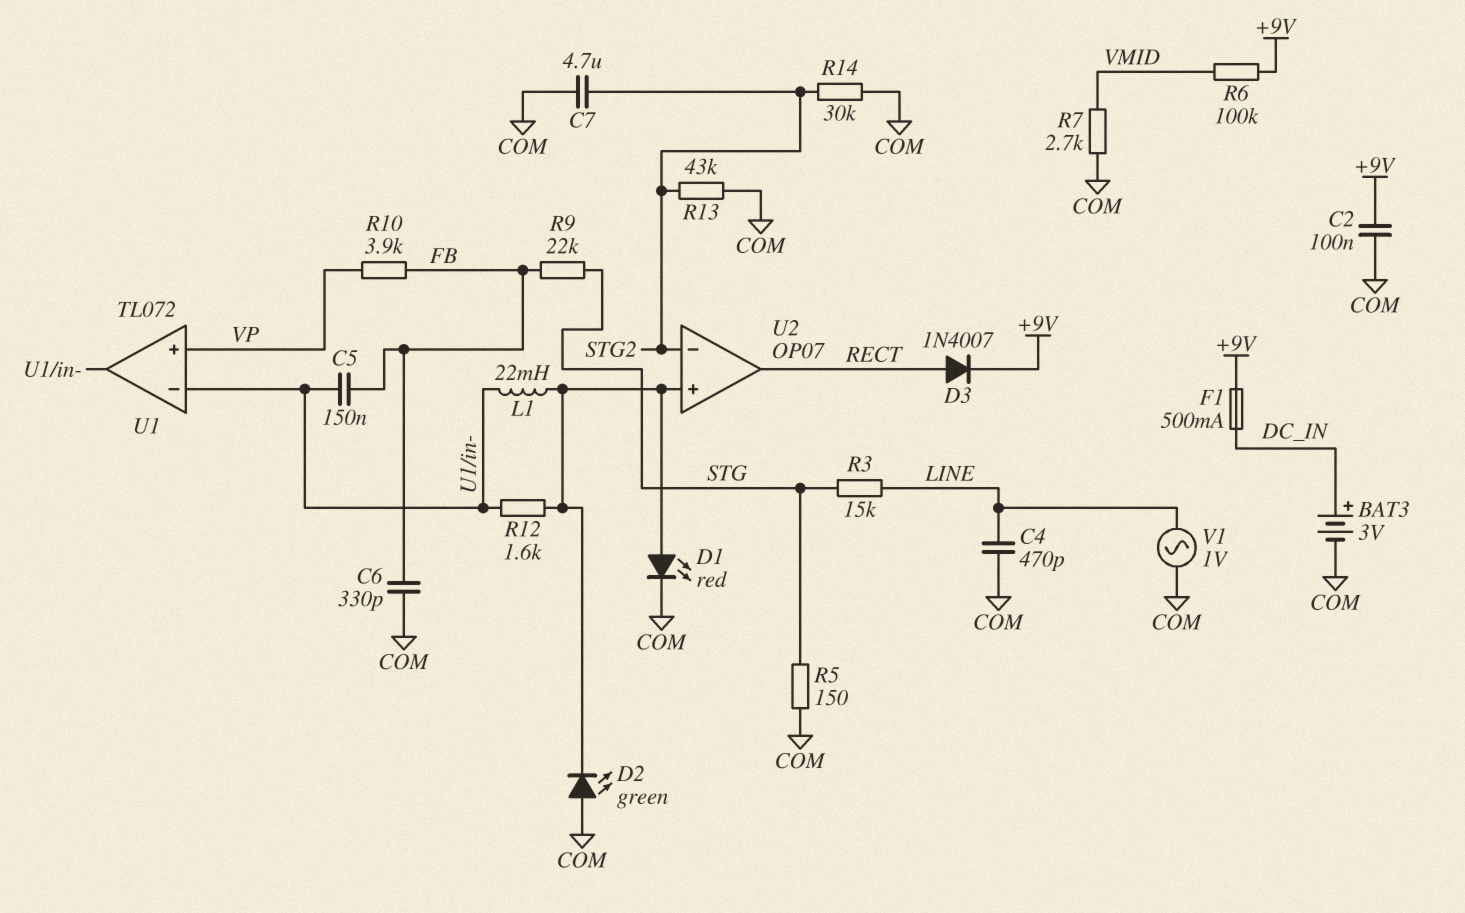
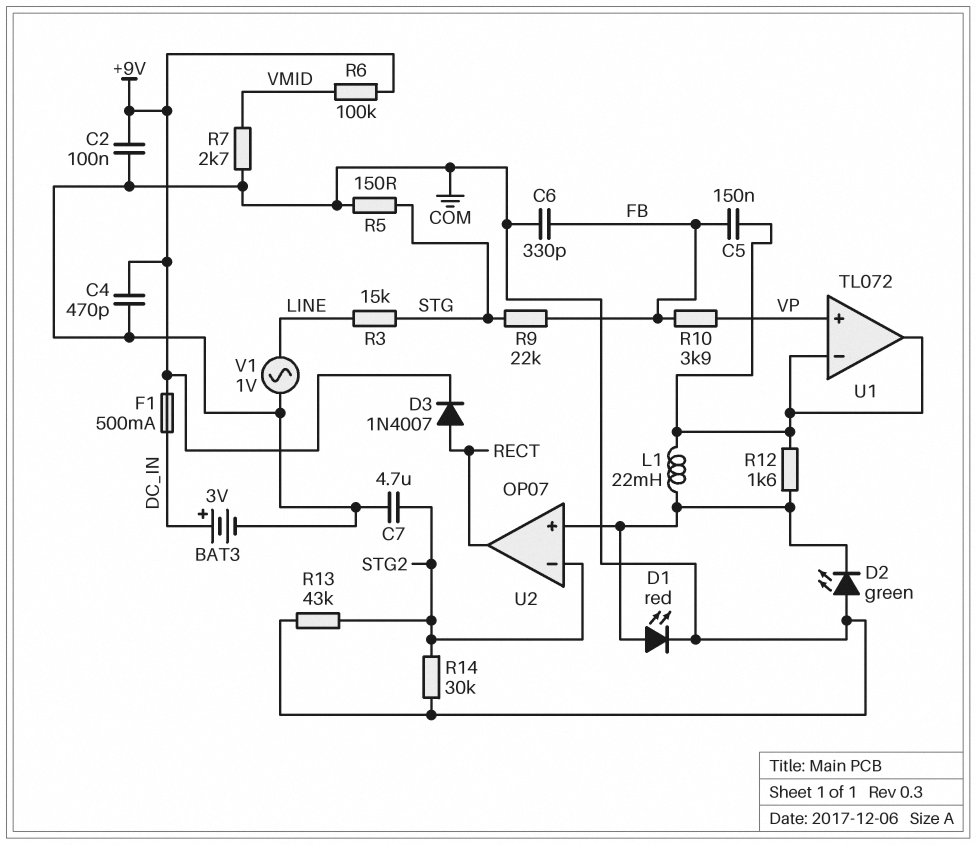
C4: 470pF (COM, LINE) -> 470pF (+9V, COM)

